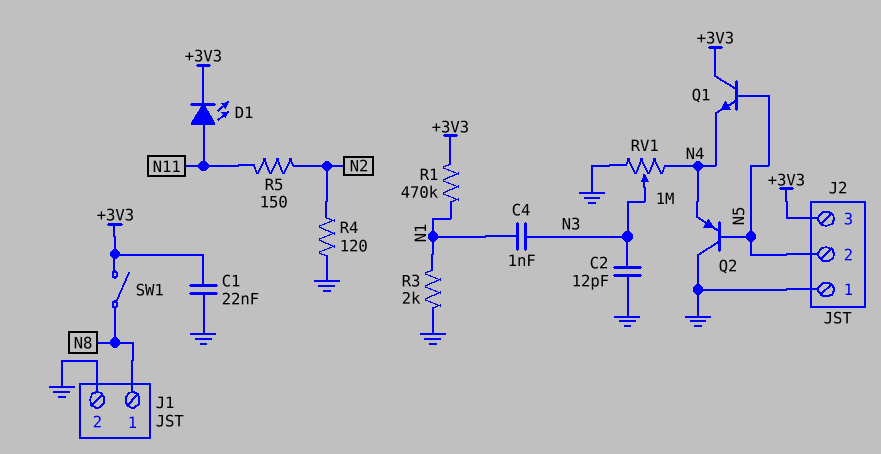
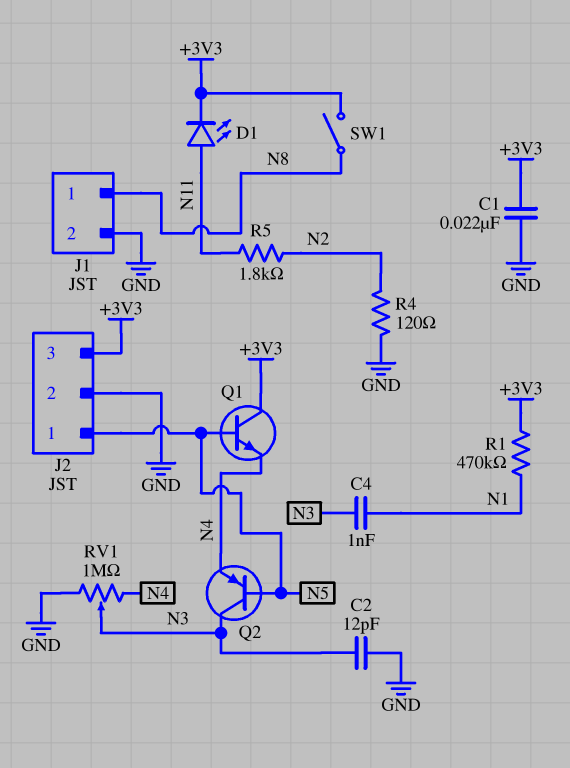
J2 pin 1: GND -> N5
J2 pin 2: N5 -> GND
Q2: PNP (B N5, C GND, E N4) -> PNP (B N5, C N3, E N4)
R3: 2k (GND, N1) -> none
R5: 150 (N2, N11) -> 1.8k (N2, N11)

